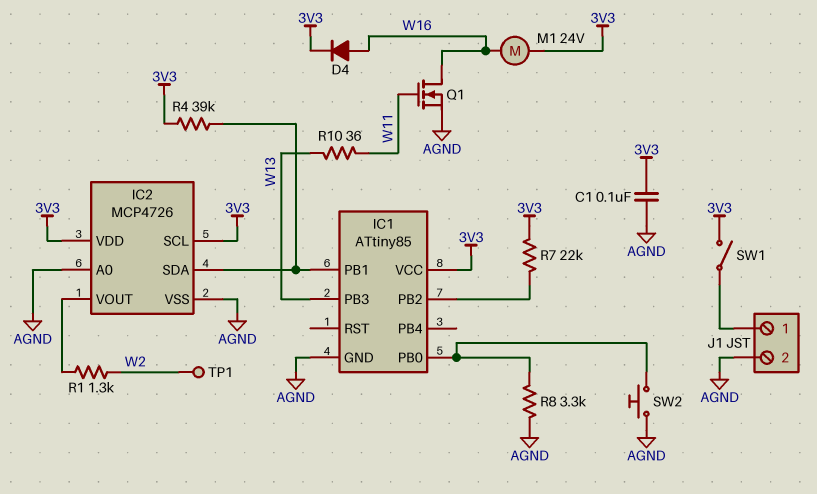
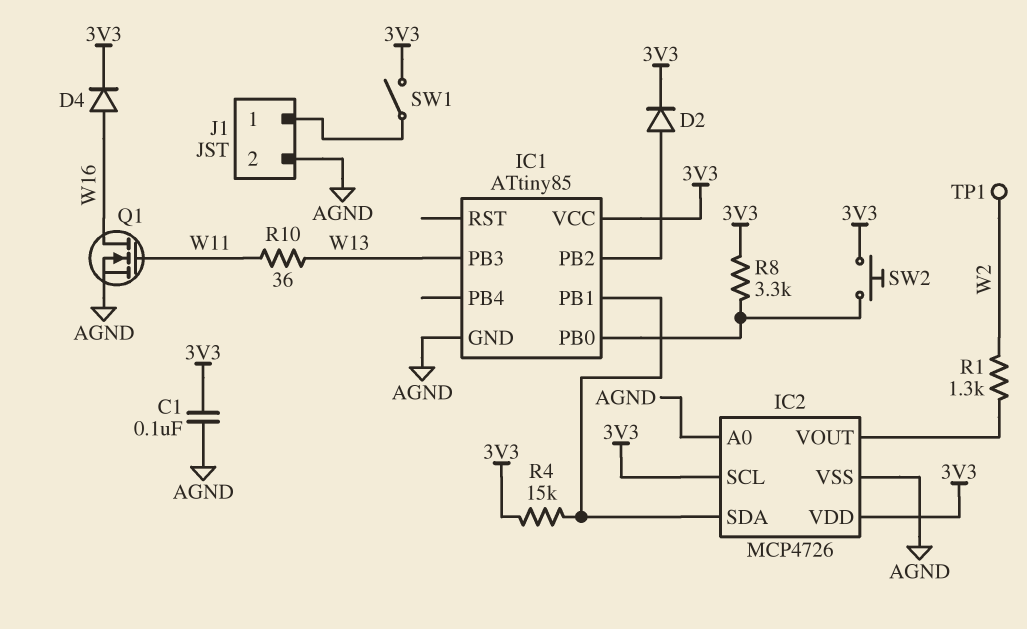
D2: none -> diode (A IC1/PB2, K 3V3)
M1: motor 24V (3V3, W16) -> none
R4: 39k (3V3, IC1/PB1) -> 15k (3V3, IC1/PB1)
R7: 22k (3V3, IC1/PB2) -> none
R8: 3.3k (AGND, IC1/PB0) -> 3.3k (3V3, IC1/PB0)
SW2: button (AGND, IC1/PB0) -> button (3V3, IC1/PB0)

